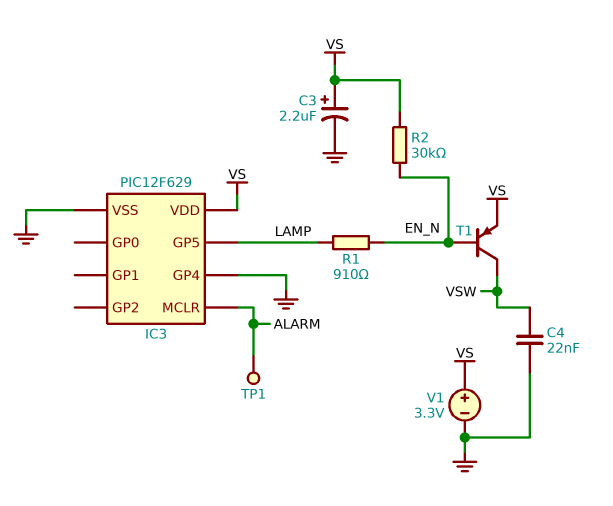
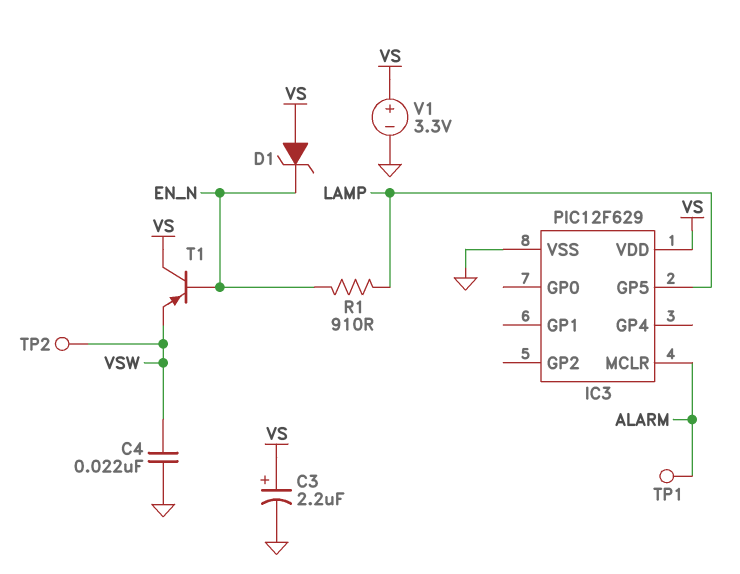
D1: none -> zener (A VS, K EN_N)
IC3 pin GP4: GND -> none
R2: 30k (EN_N, VS) -> none
T1: PNP (B EN_N, C VSW, E VS) -> PNP (B EN_N, C VS, E VSW)
TP2: none -> test point (VSW)

